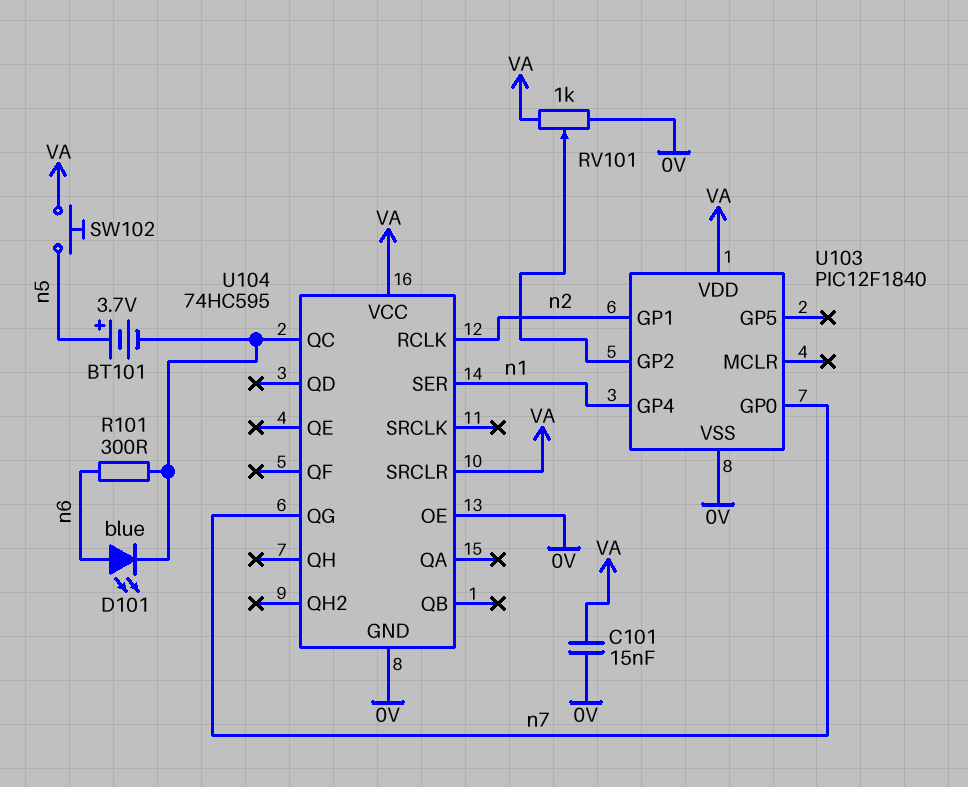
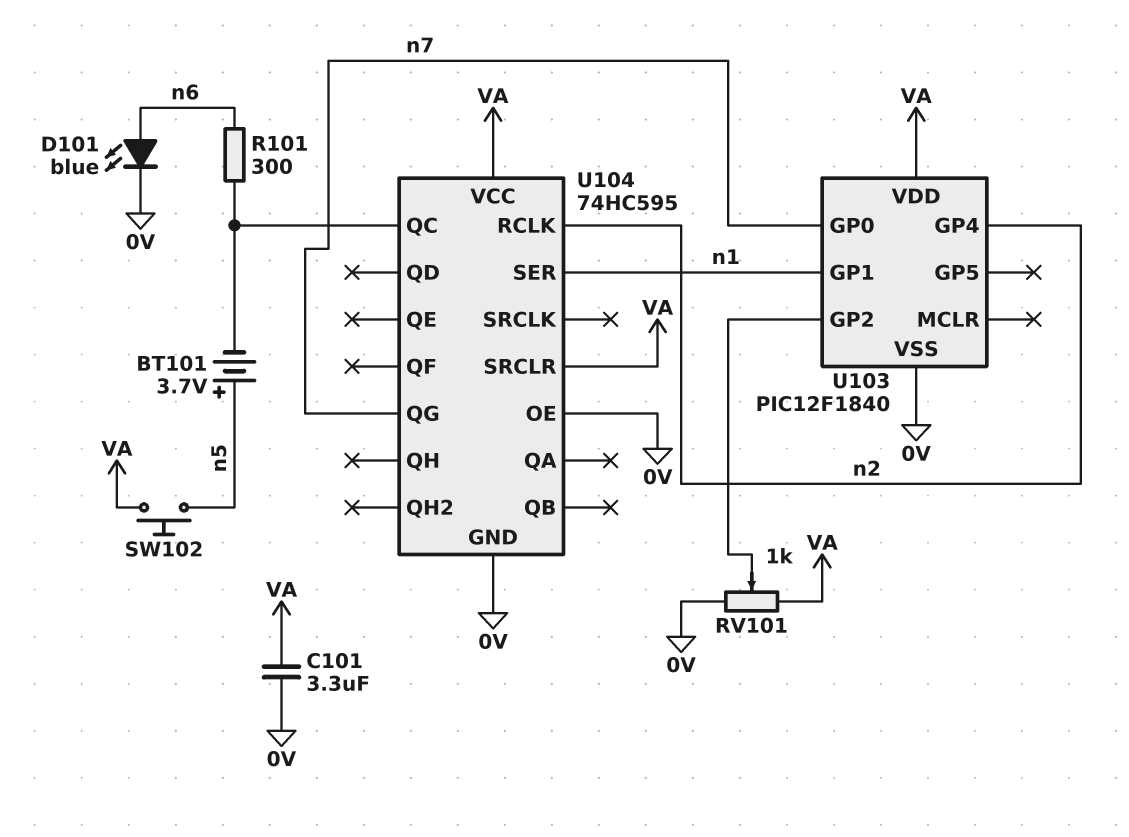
C101: 15nF (0V, VA) -> 3.3uF (0V, VA)
D101: LED blue (A n6, K U104/QC) -> LED blue (A n6, K 0V)
U103 pin GP1: n2 -> n1
U103 pin GP4: n1 -> n2

